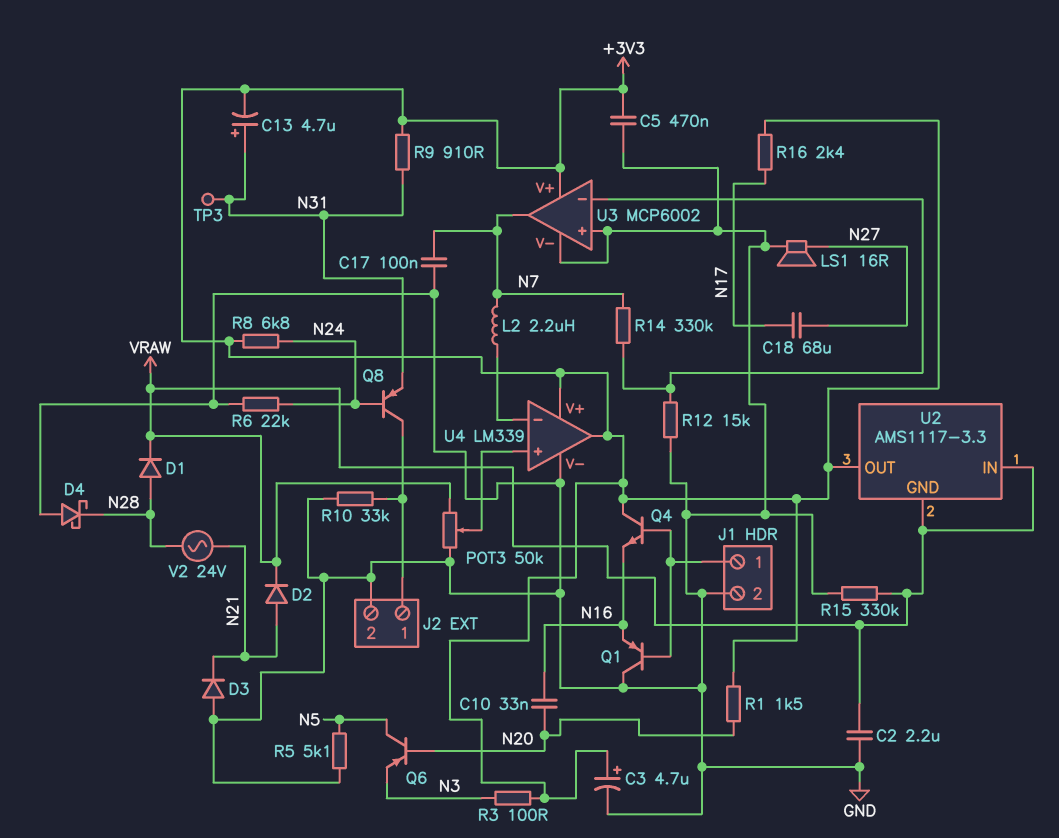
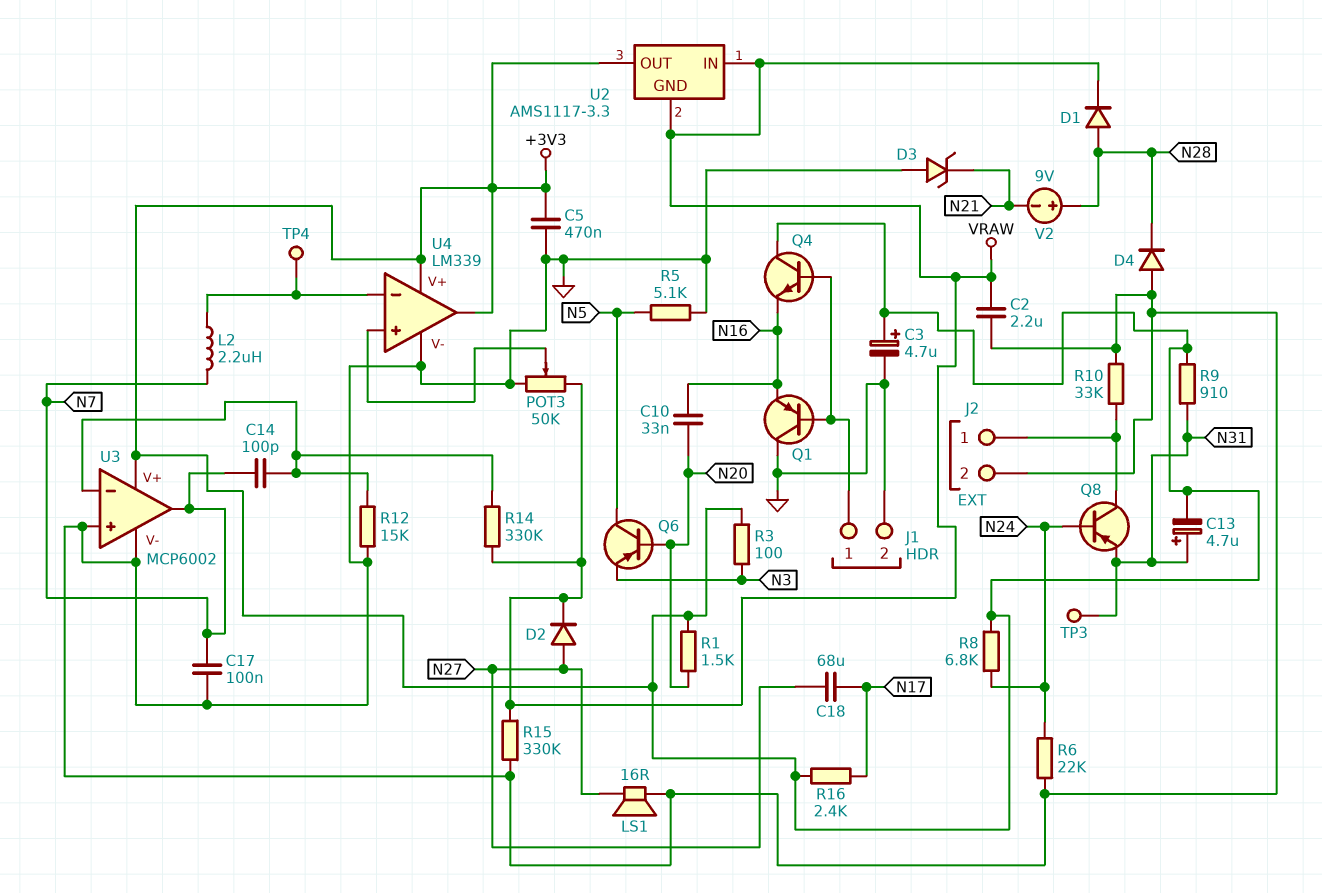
C14: none -> 100pF (N7, U3/in-)
D2: diode (A N21, K VRAW) -> diode (A N27, K VRAW)
D3: diode (A GND, K N21) -> zener (A GND, K N21)
D4: schottky (A GND, K N28) -> diode (A GND, K N28)
R14: 330k (N7, U3/in-) -> 330k (U3/in-, VRAW)
TP4: none -> test point (U4/in-)
V2: AC 24V (N21, N28) -> 9V (plus N28, minus N21)

